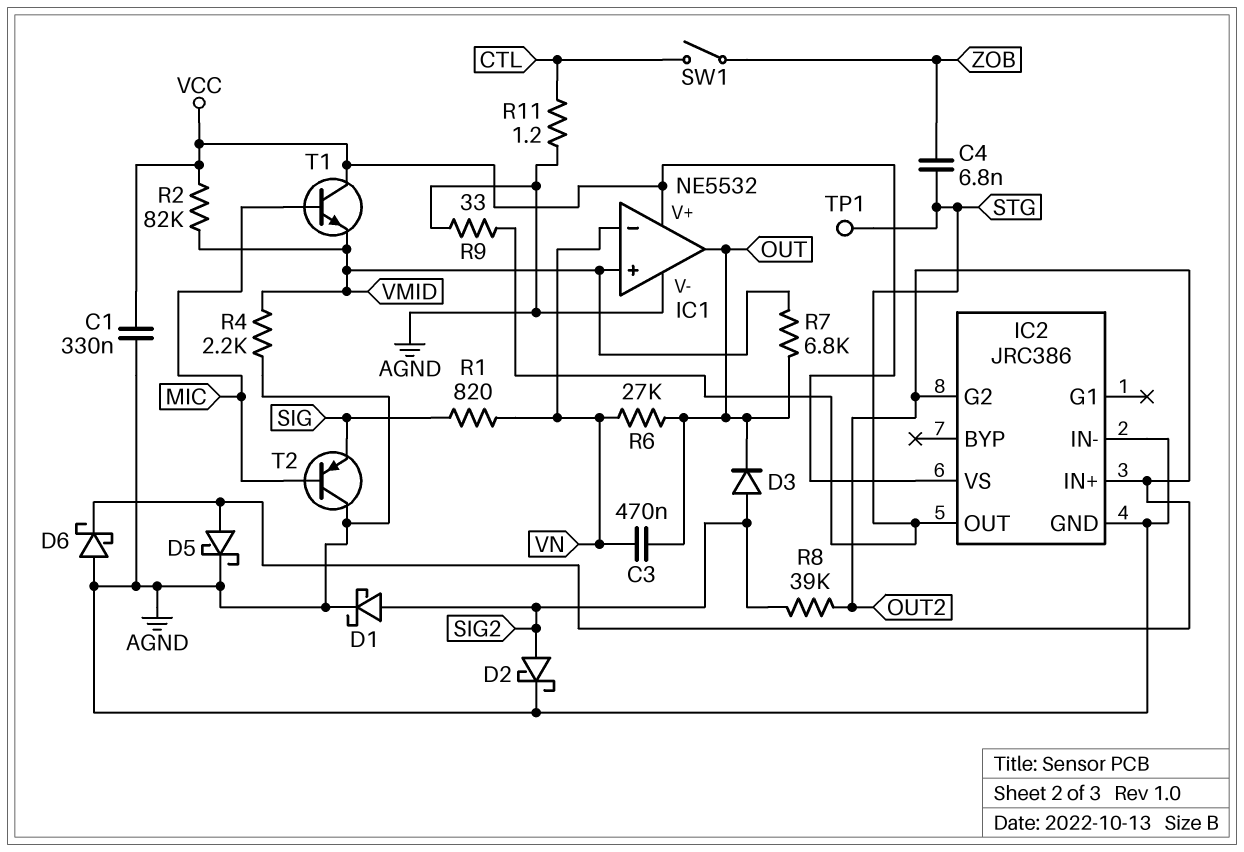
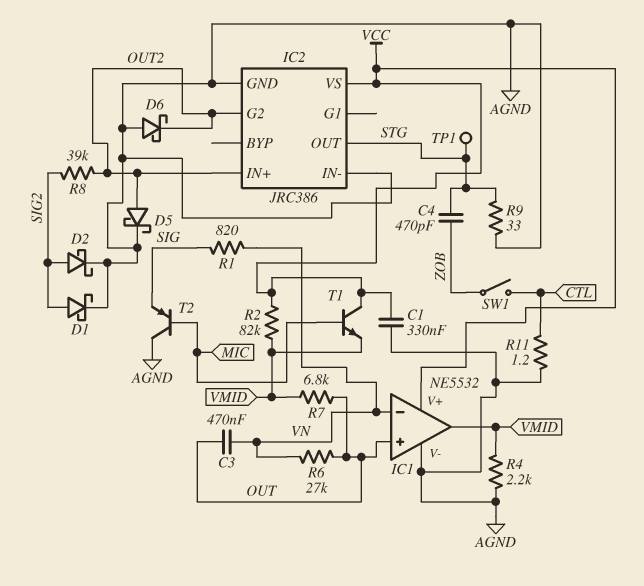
C4: 6.8nF (STG, ZOB) -> 470pF (STG, ZOB)
D3: diode (A SIG2, K OUT) -> none
IC1 pin in+: VMID -> OUT
IC1 pin out: OUT -> VMID

